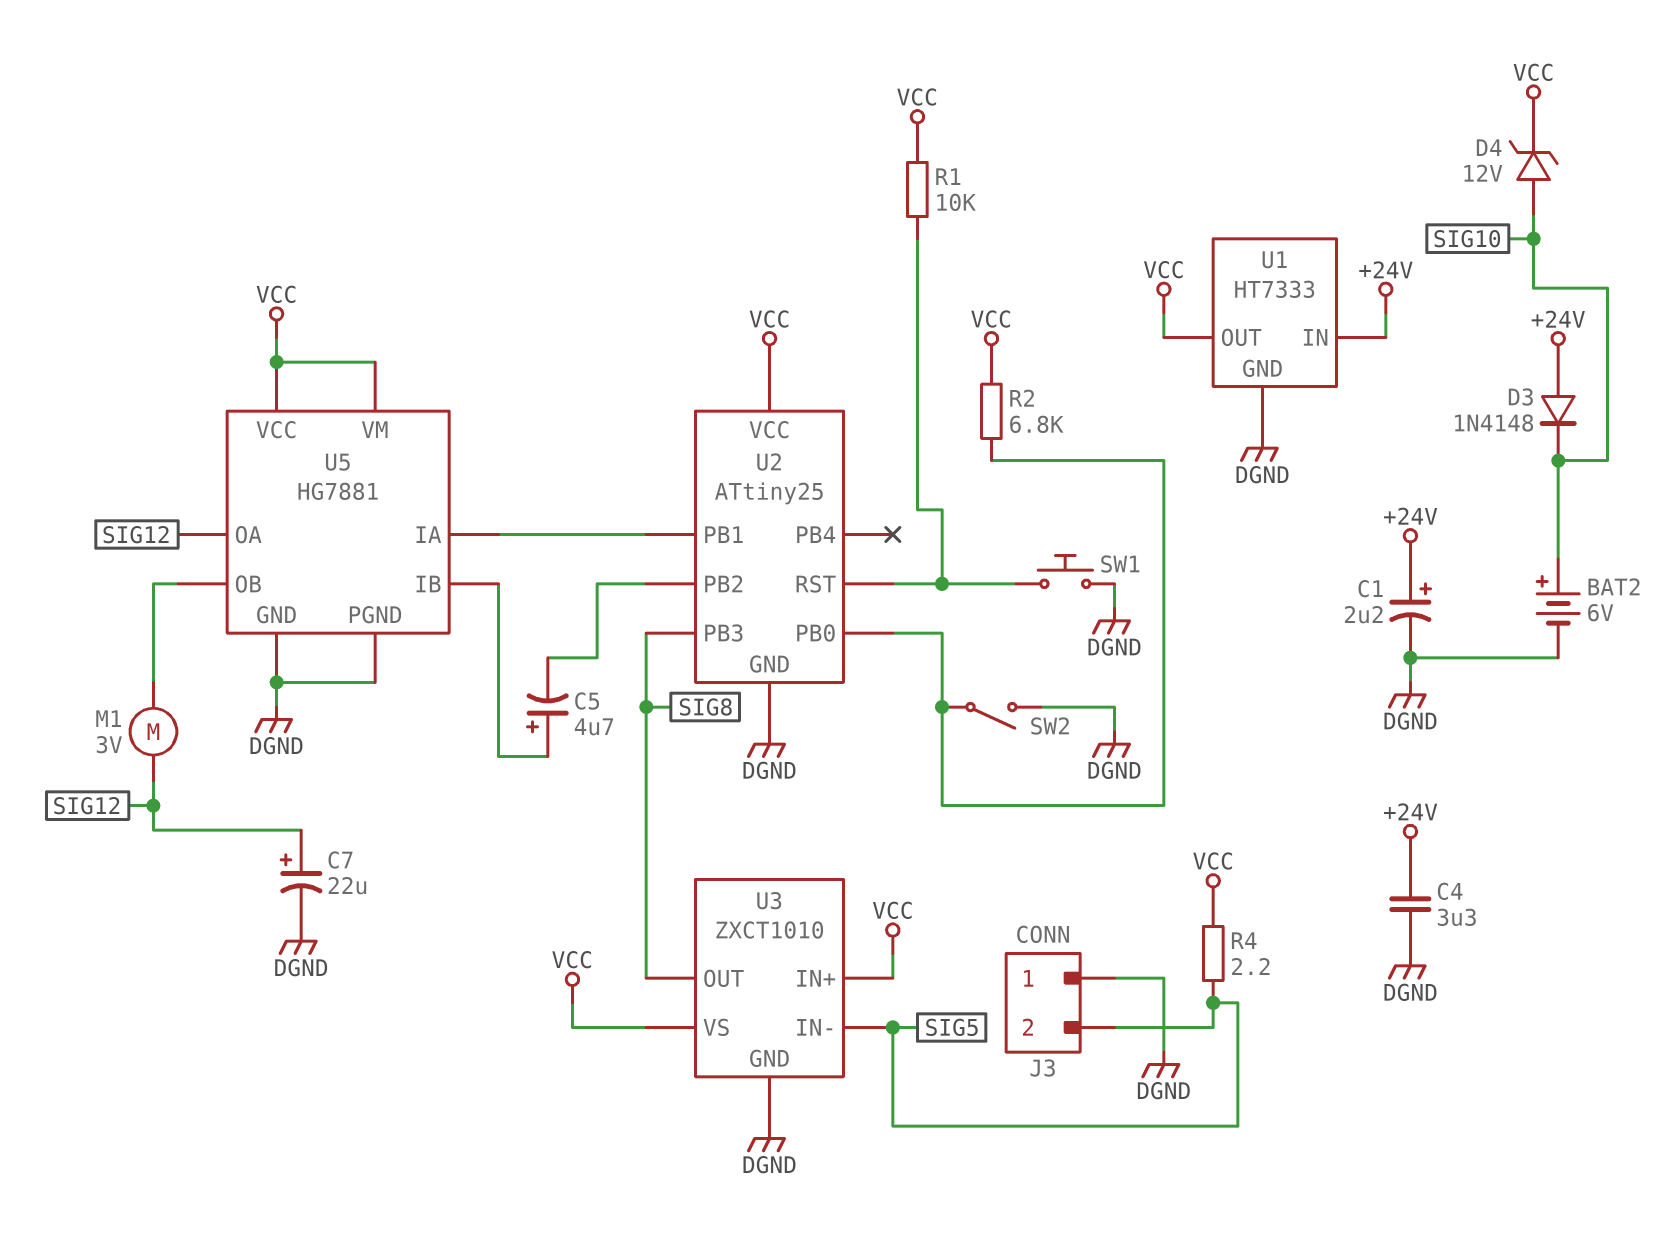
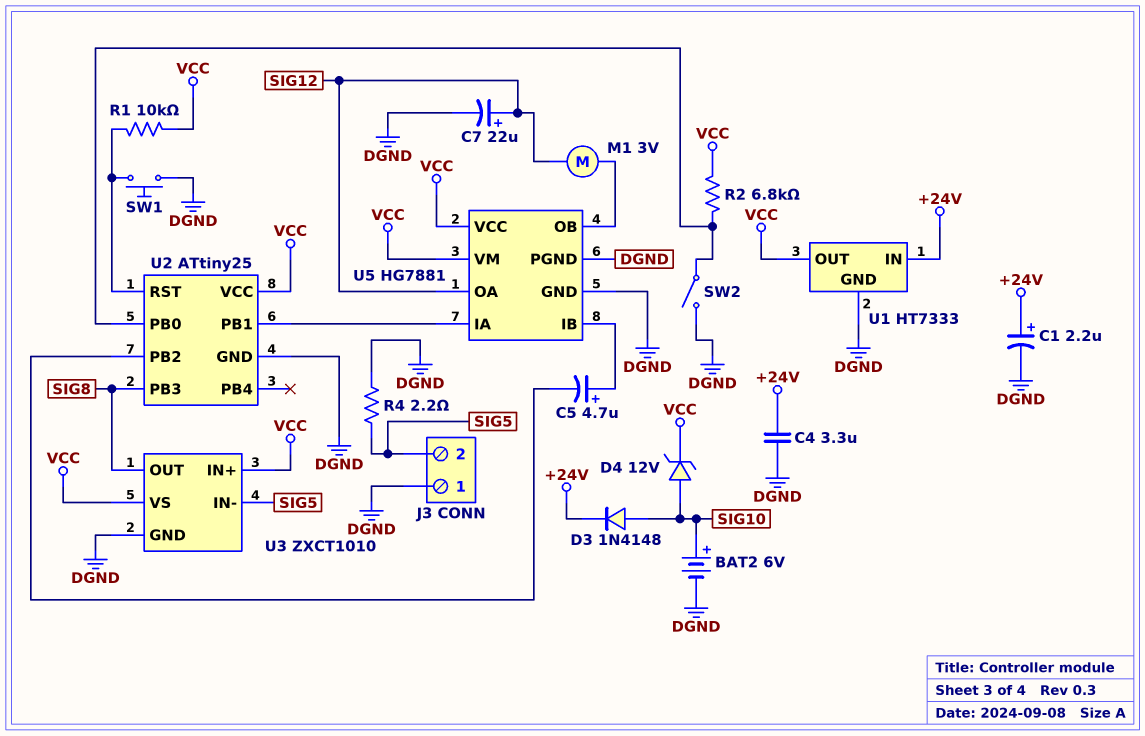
D3: diode 1N4148 (A +24V, K SIG10) -> diode 1N4148 (A SIG10, K +24V)
R4: 2.2 (SIG5, VCC) -> 2.2 (DGND, SIG5)

